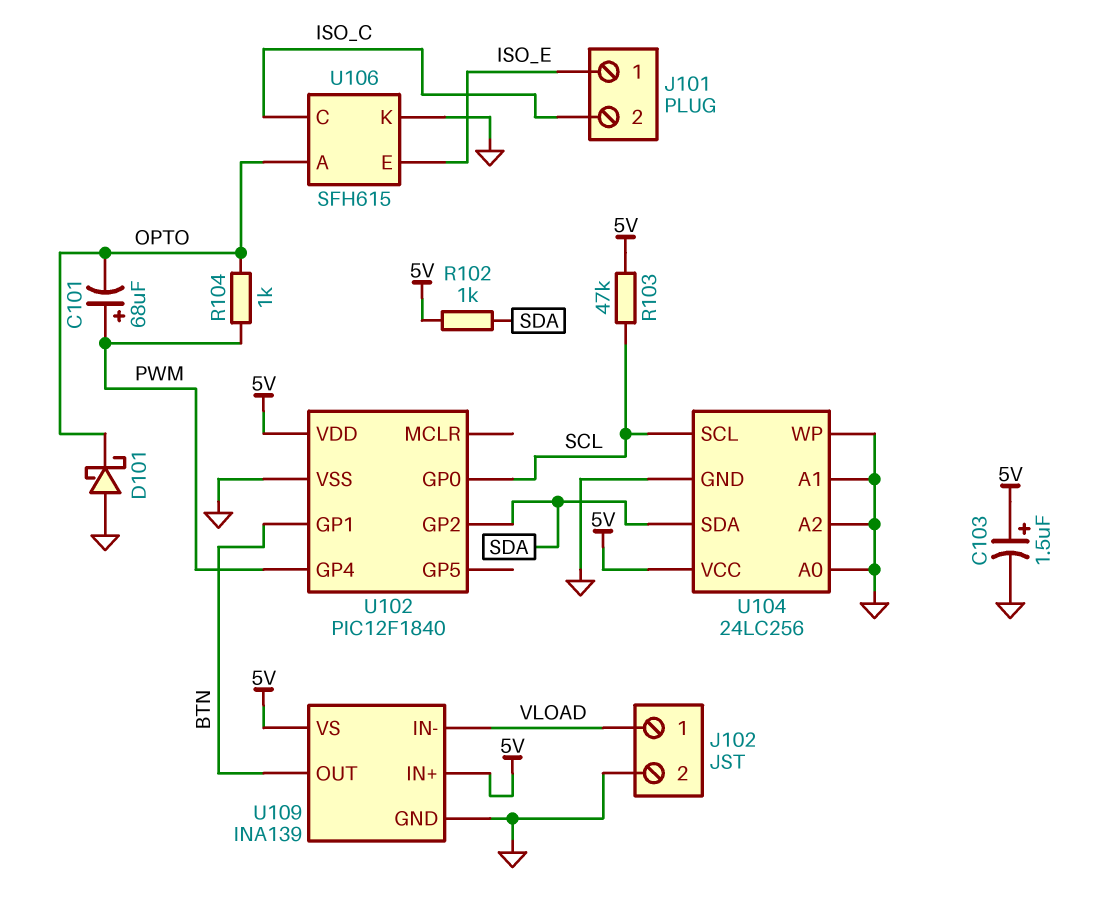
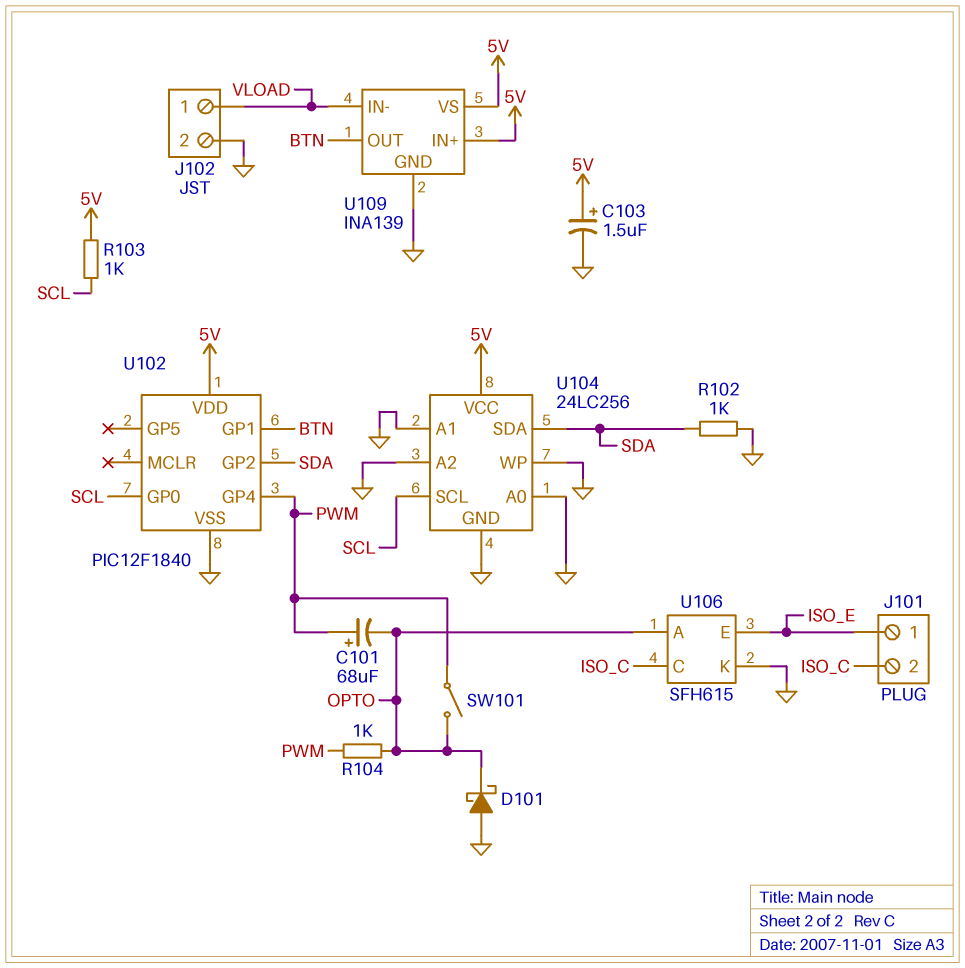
R102: 1k (5V, SDA) -> 1k (GND, SDA)
R103: 47k (5V, SCL) -> 1k (5V, SCL)
SW101: none -> switch (OPTO, PWM)

